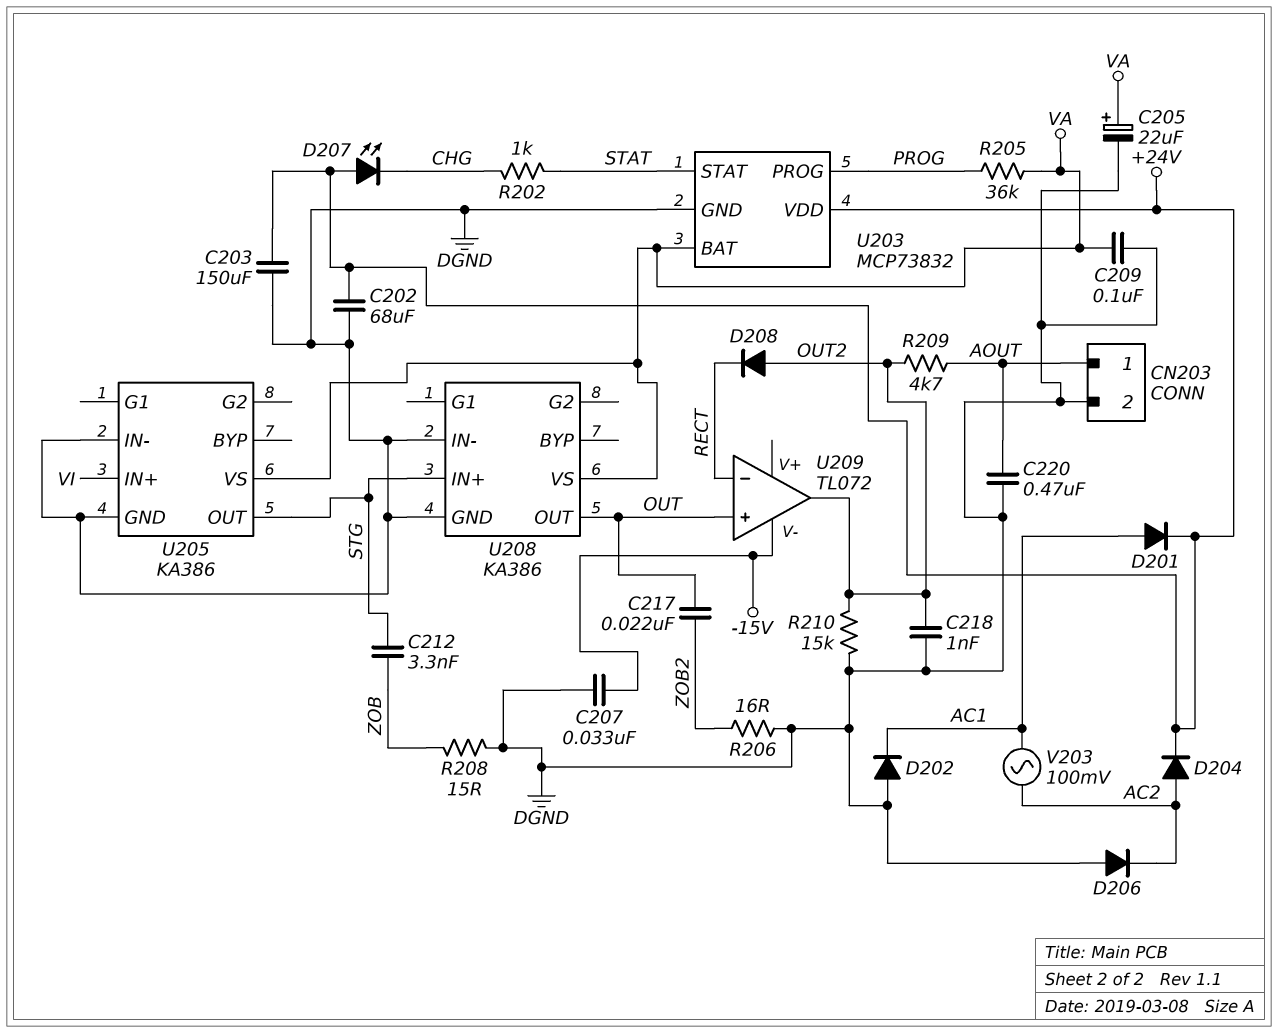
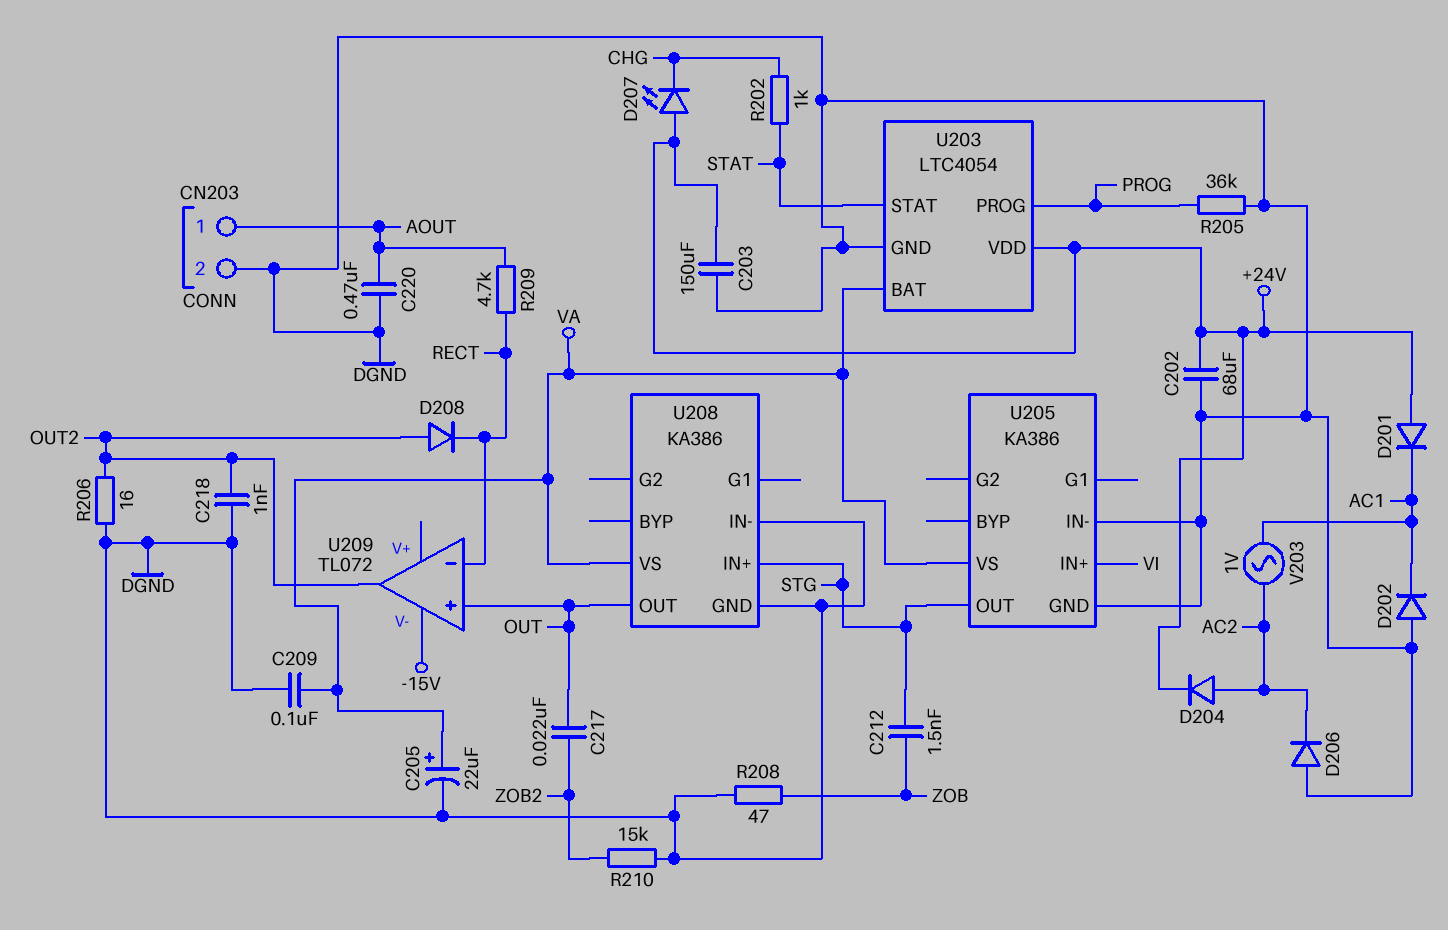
C207: 33nF (-15V, DGND) -> none
C212: 3.3nF (STG, ZOB) -> 1.5nF (STG, ZOB)
D201: diode (A AC1, K +24V) -> diode (A +24V, K AC1)
R205: 36k (PROG, VA) -> 36k (DGND, PROG)
R206: 16 (DGND, ZOB2) -> 16 (DGND, OUT2)
R208: 15 (DGND, ZOB) -> 47 (DGND, ZOB)
R209: 4.7k (AOUT, OUT2) -> 4.7k (AOUT, RECT)
R210: 15k (DGND, OUT2) -> 15k (DGND, ZOB2)
U203: MCP73832 -> LTC4054
V203: AC 100mV (AC1, AC2) -> AC 1V (AC1, AC2)

